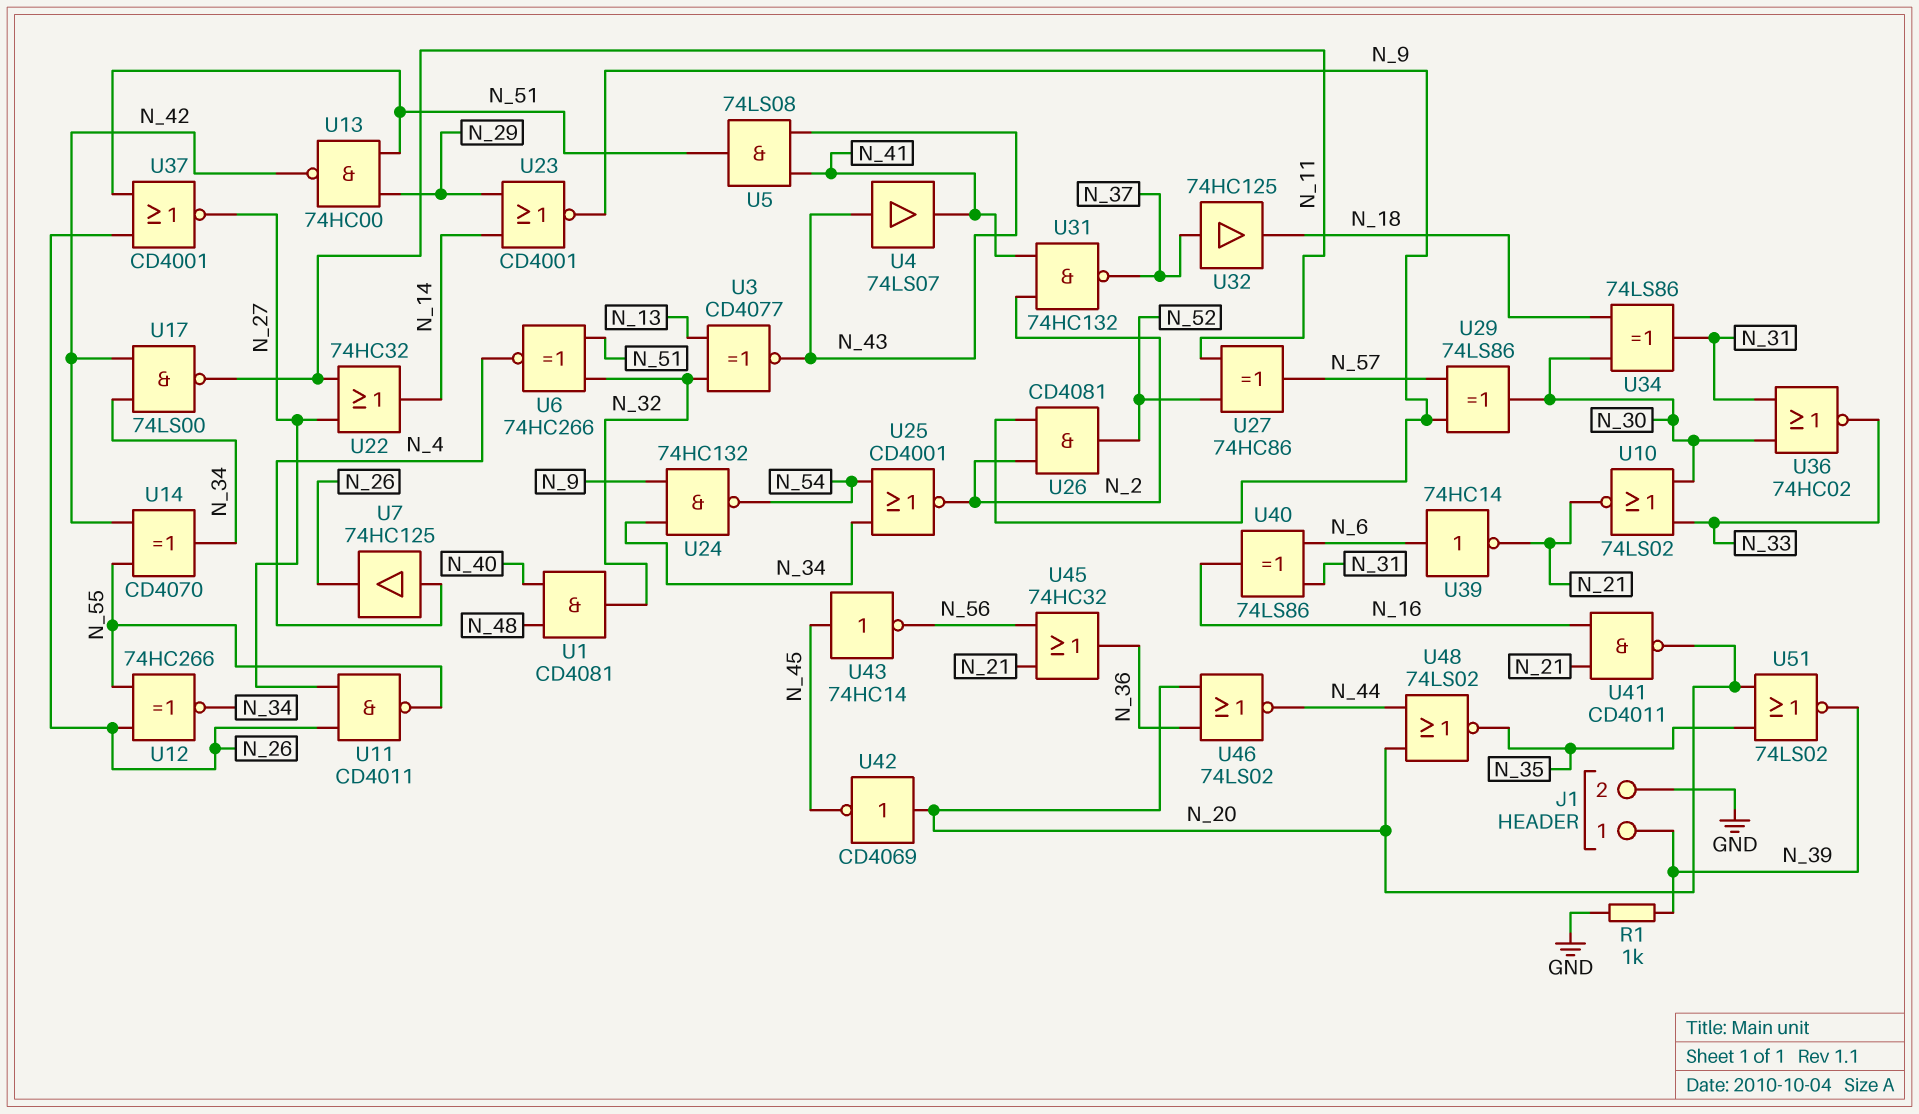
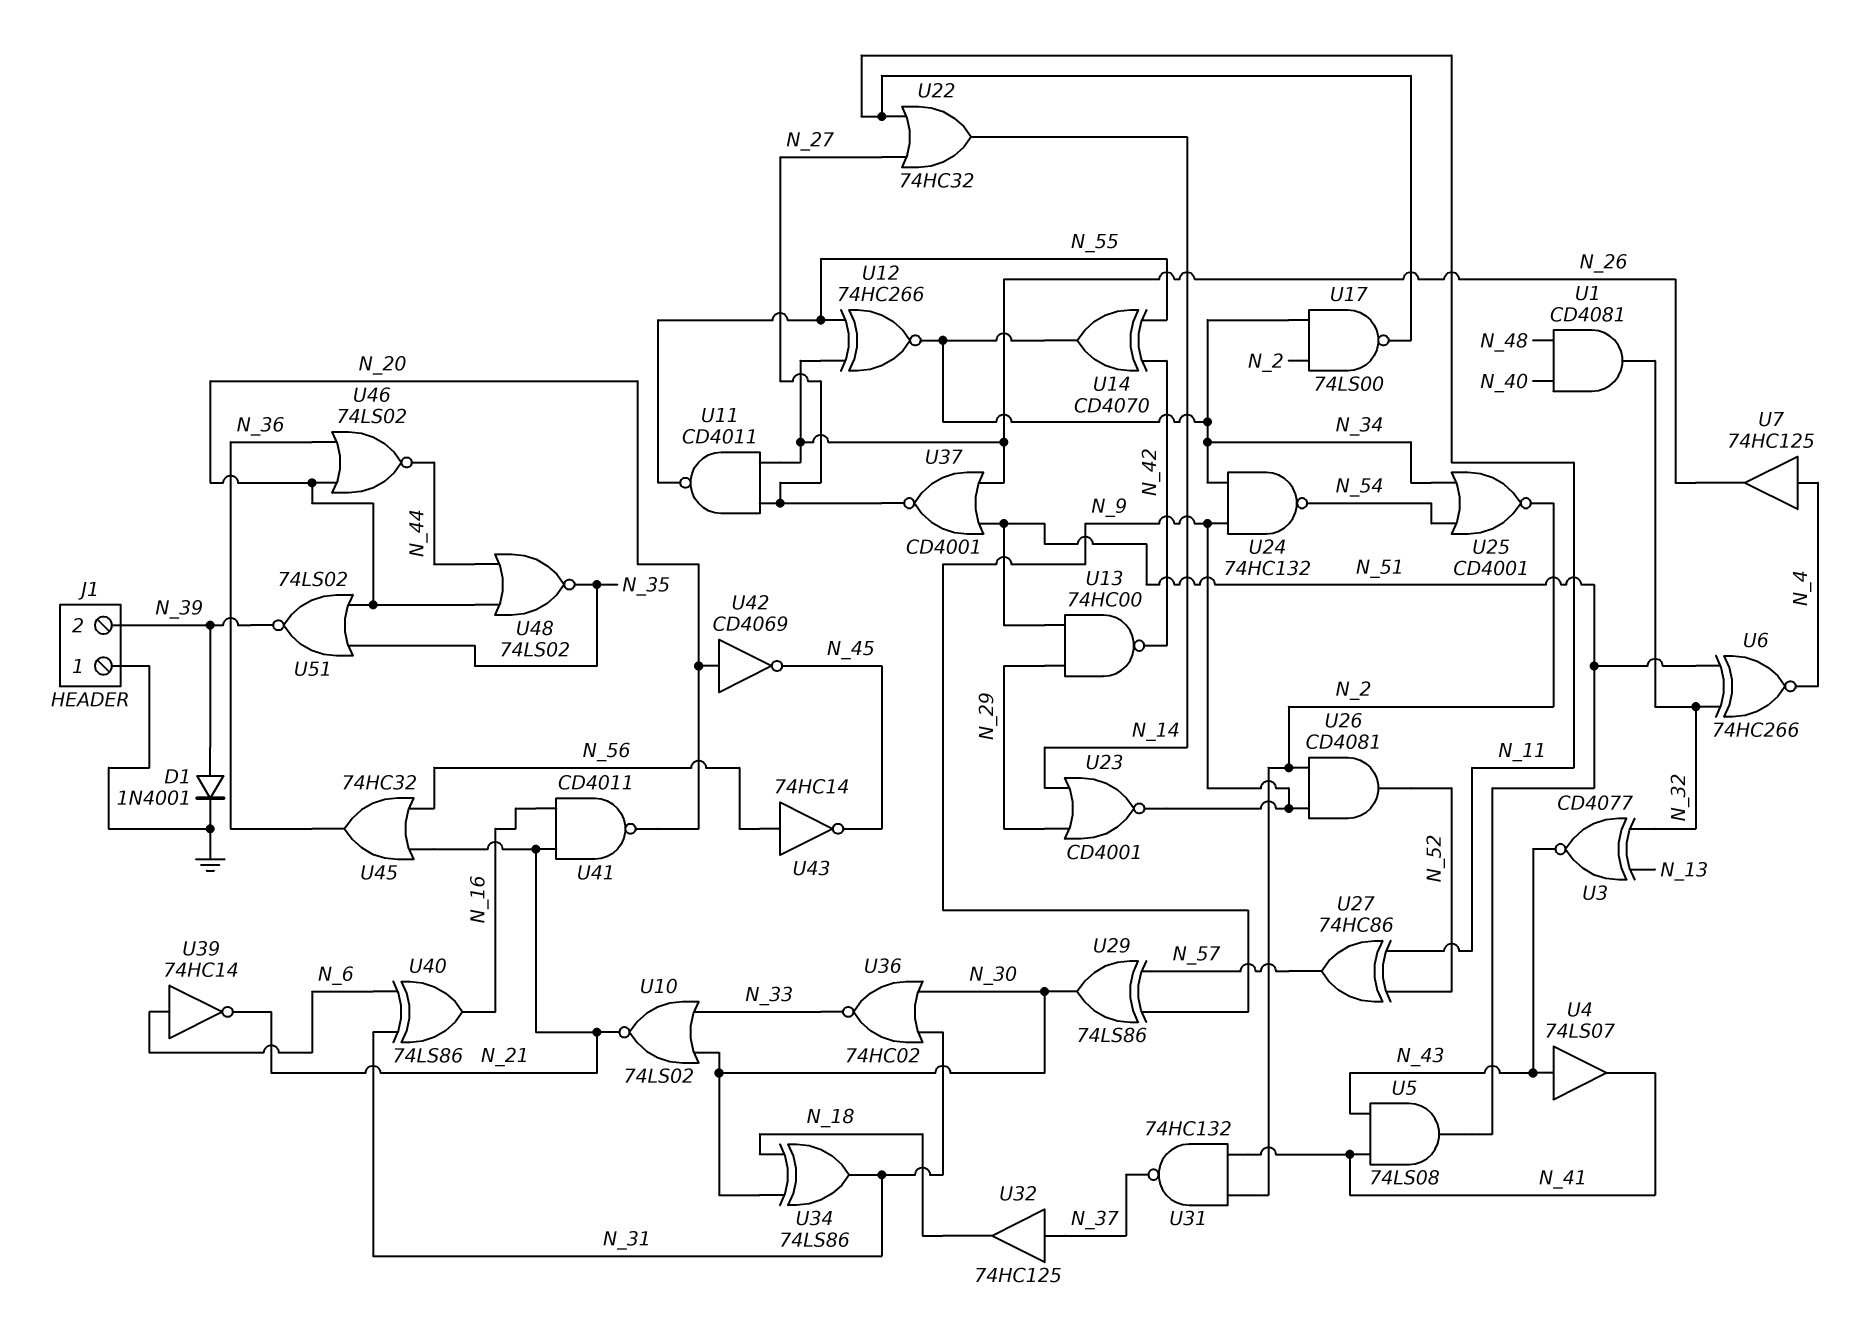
D1: none -> diode 1N4001 (A N_39, K GND)
J1 pin 1: N_39 -> GND
J1 pin 2: GND -> N_39
R1: 1k (GND, N_39) -> none
U17: NAND 74LS00 (in N_34, in N_42, out N_11) -> NAND 74LS00 (in N_2, in N_34, out N_11)
U43: NOT 74HC14 (in N_45, out N_56) -> NOT 74HC14 (in N_56, out N_45)

